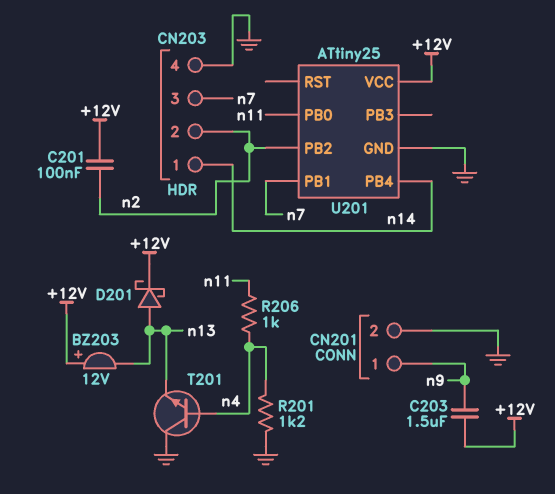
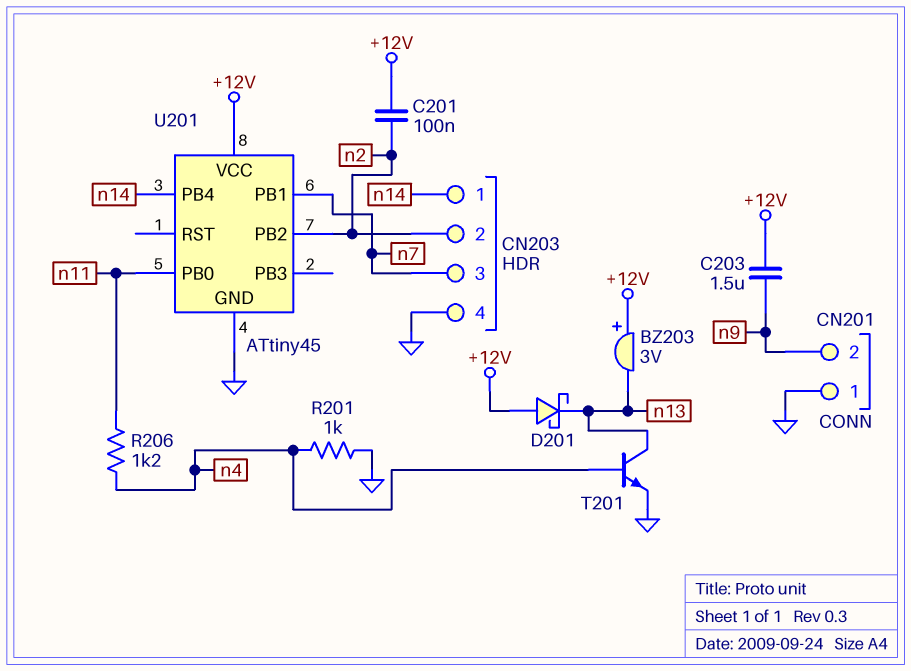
BZ203: buzzer 12V (plus +12V, minus n13) -> buzzer 3V (plus +12V, minus n13)
CN201 pin 1: n9 -> GND
CN201 pin 2: GND -> n9
D201: schottky (A n13, K +12V) -> schottky (A +12V, K n13)
R201: 1.2k (GND, n4) -> 1k (GND, n4)
R206: 1k (n4, n11) -> 1.2k (n4, n11)
T201: NPN (B n4, C GND, E n13) -> NPN (B n4, C n13, E GND)
U201: ATtiny25 -> ATtiny45

